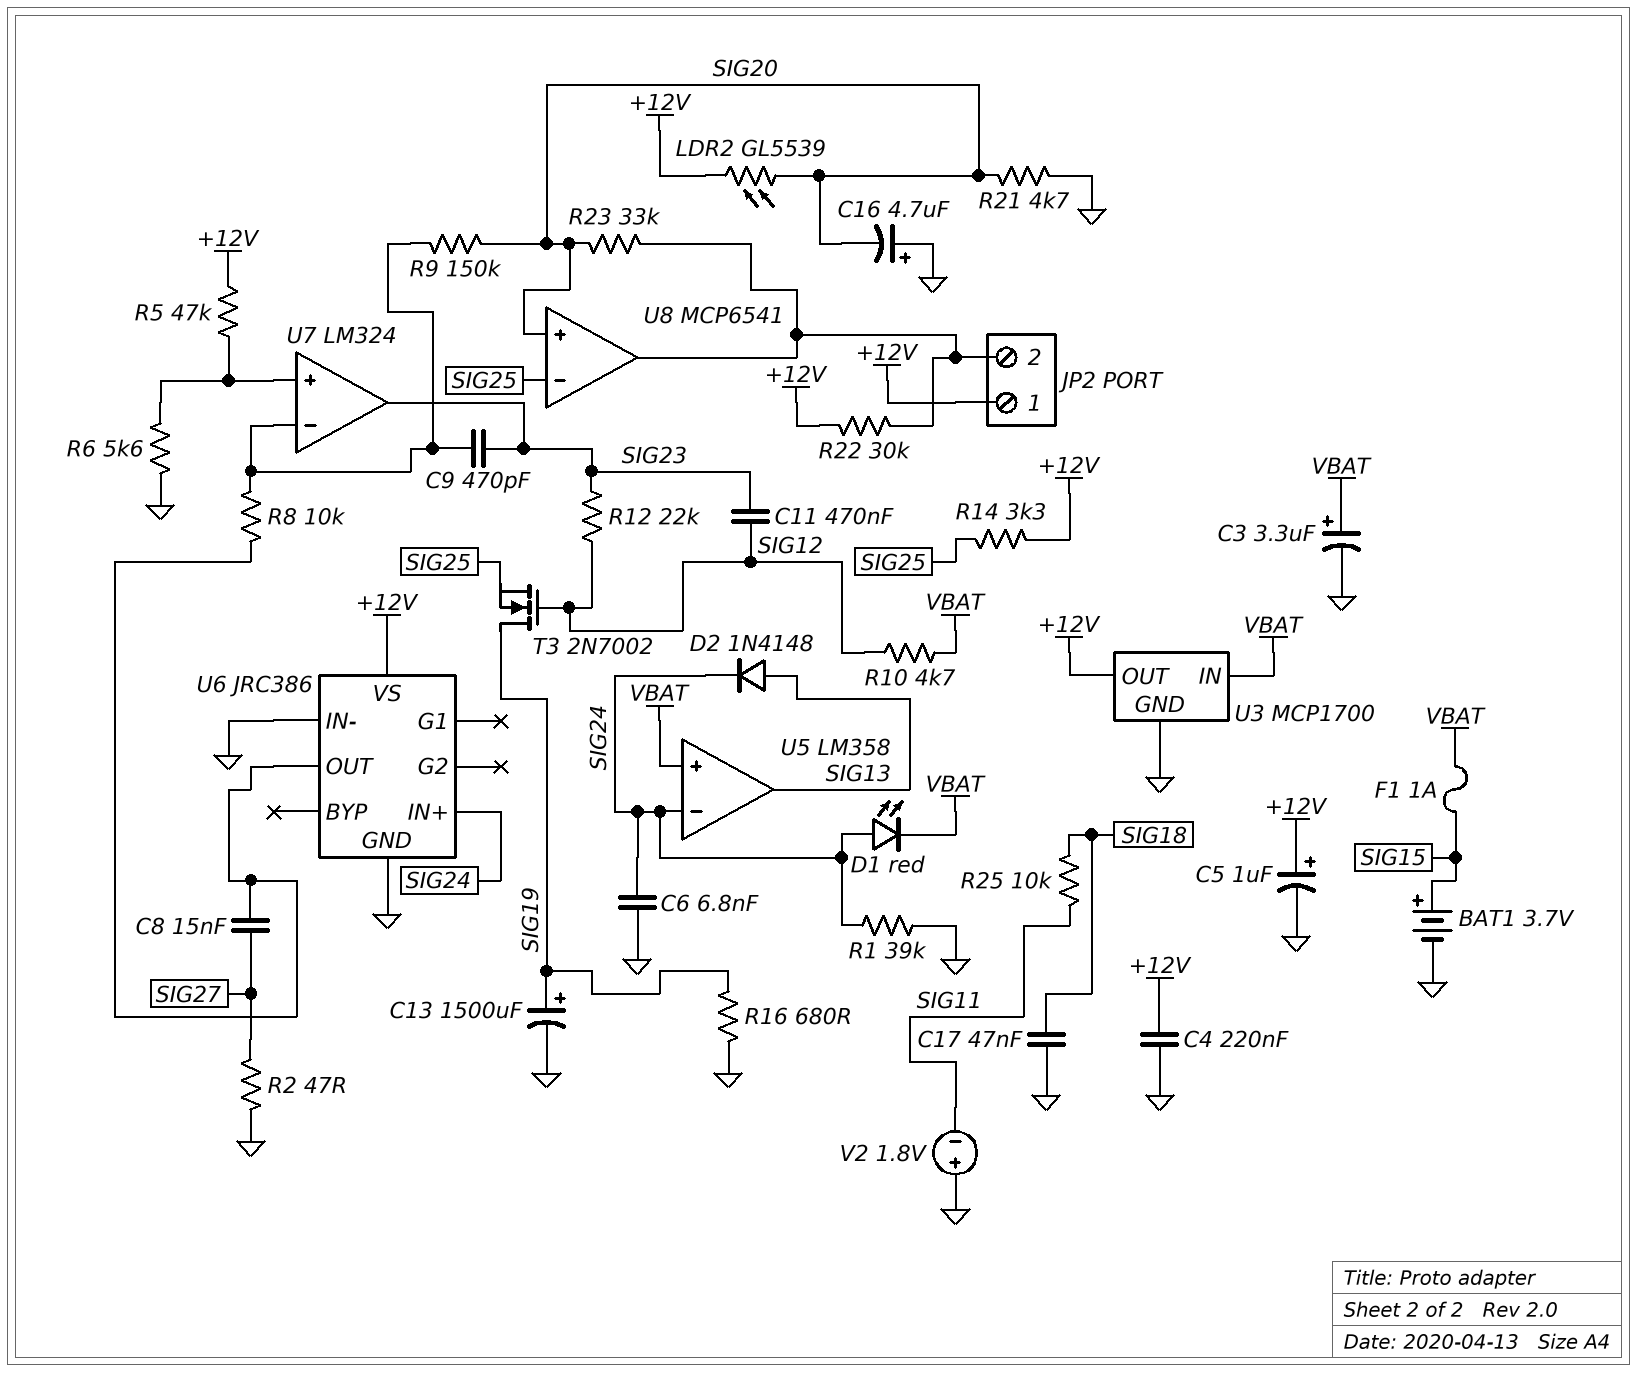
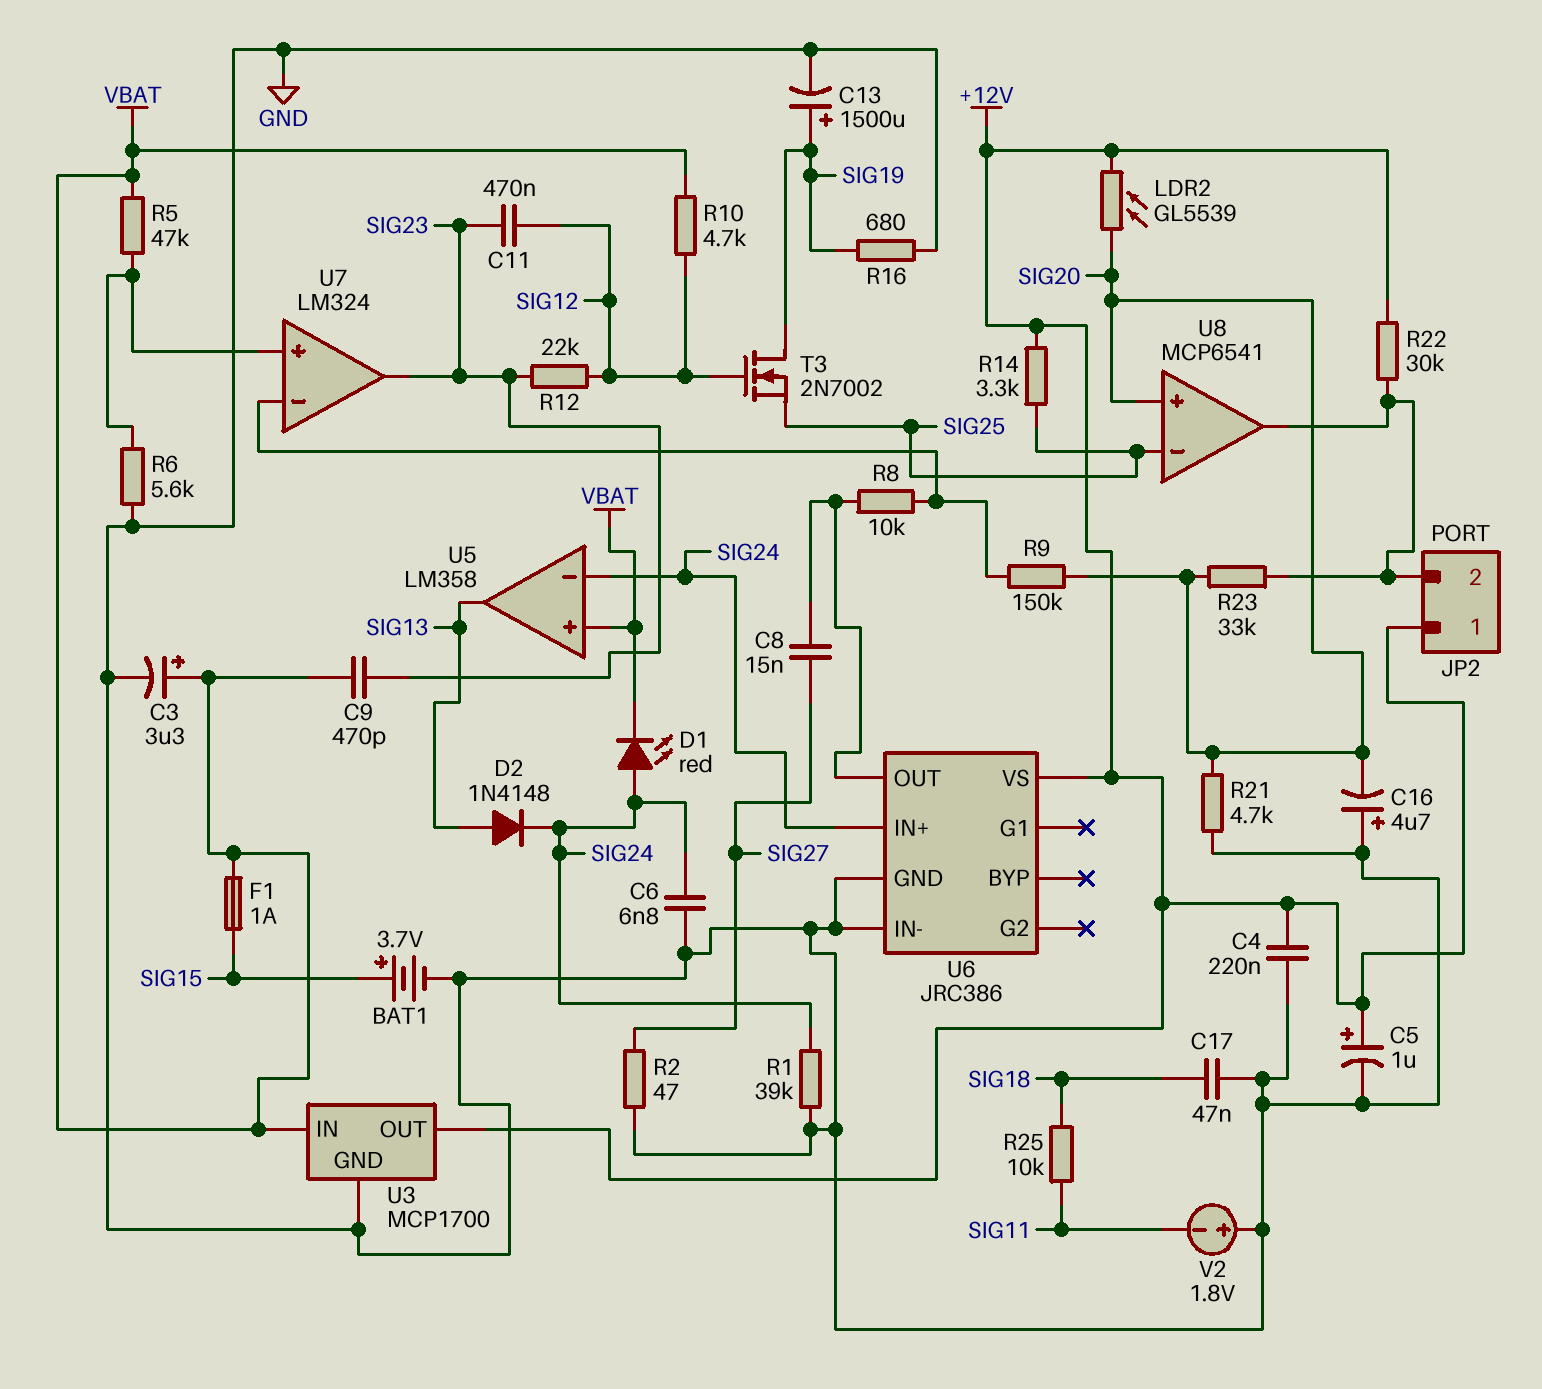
C9: 470pF (SIG23, U7/in-) -> 470pF (SIG23, VBAT)
R5: 47k (+12V, U7/in+) -> 47k (U7/in+, VBAT)

